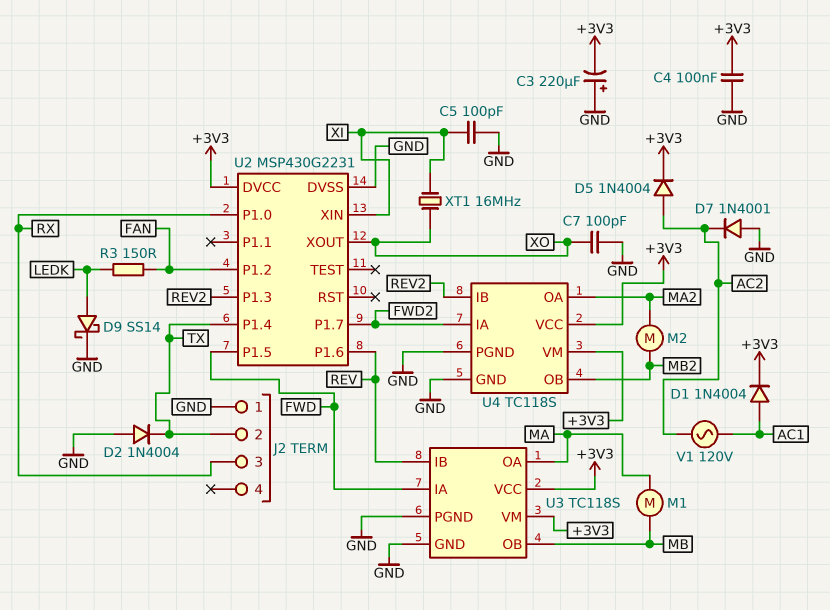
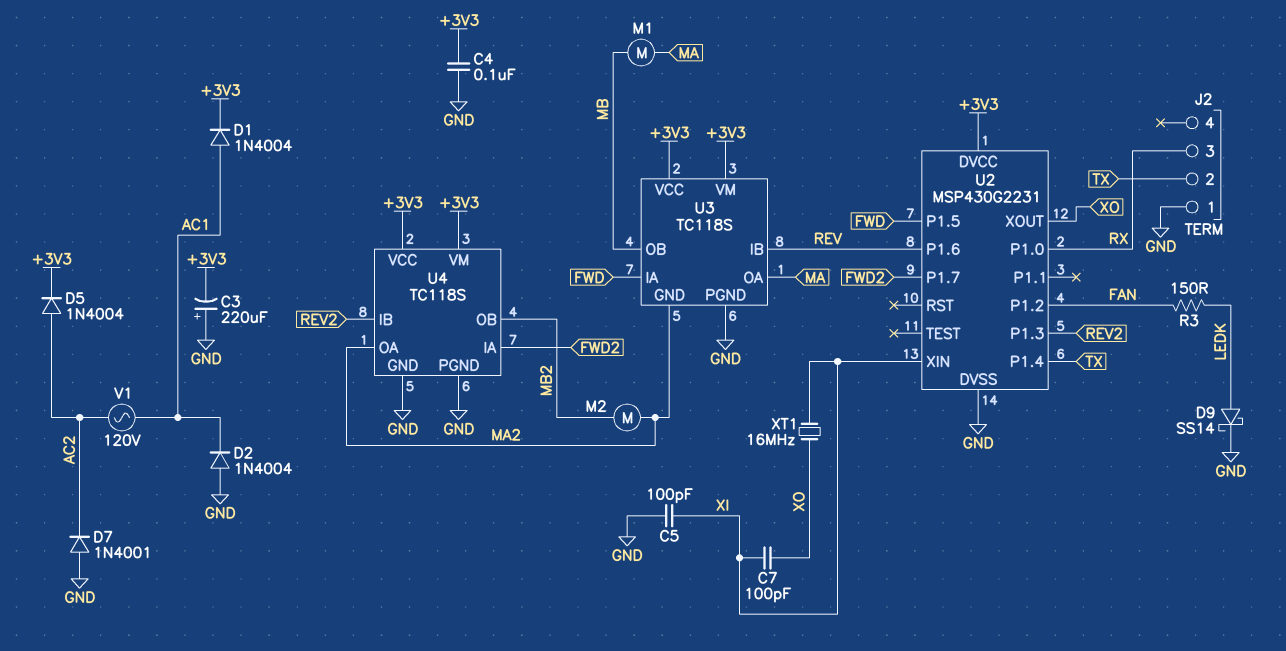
C7: 100pF (GND, XO) -> 100pF (XI, XO)
D2: diode 1N4004 (A GND, K TX) -> diode 1N4004 (A GND, K AC1)
U3 pin GND: GND -> MA2

